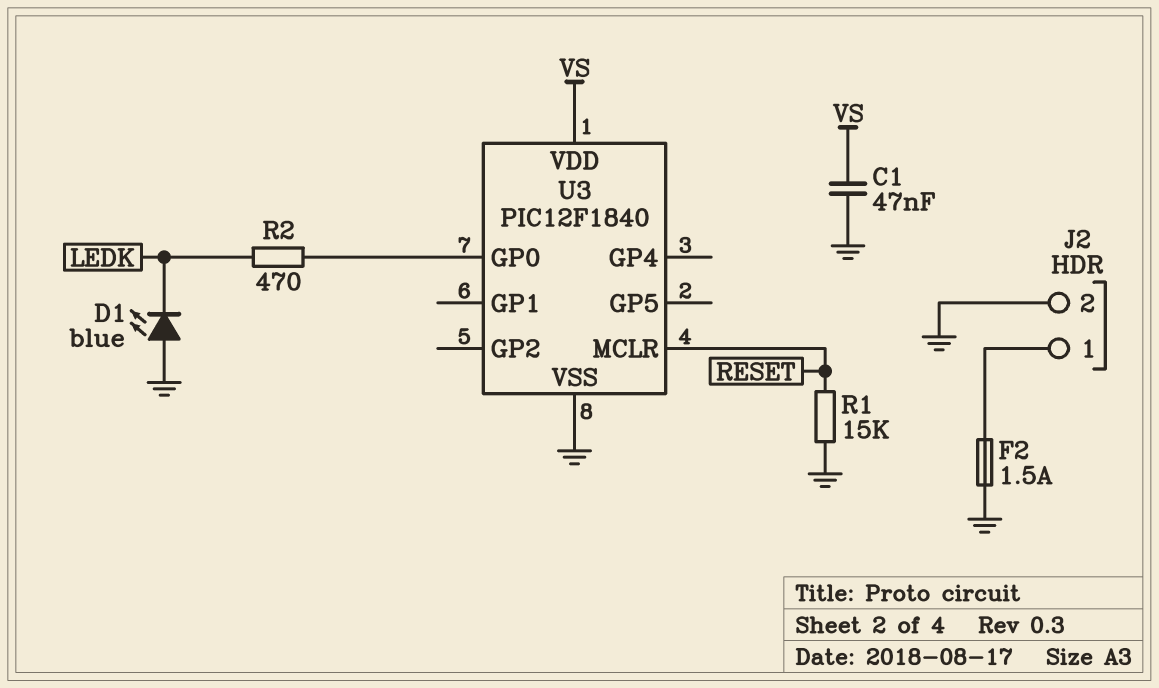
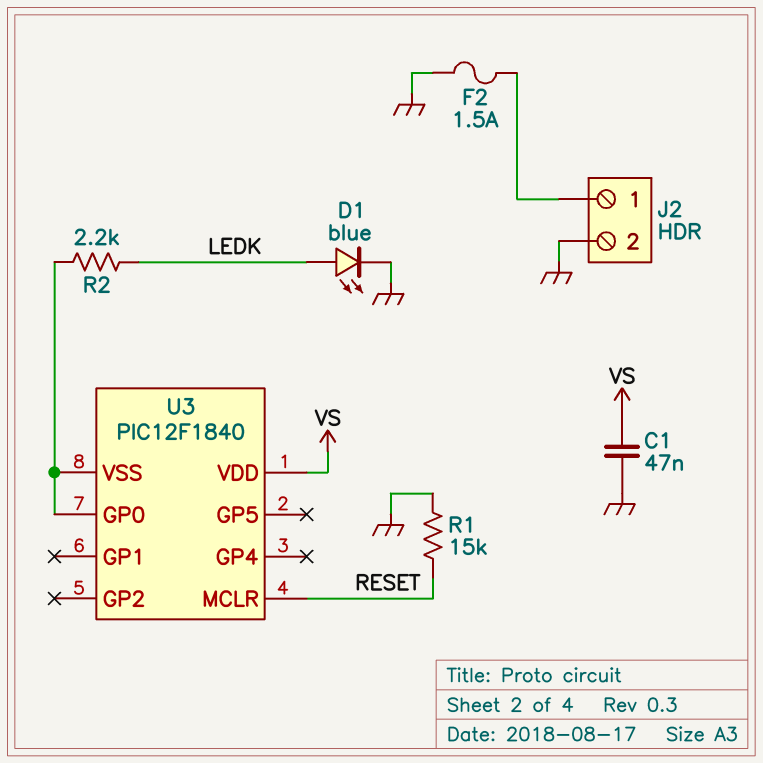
D1: LED blue (A GND, K LEDK) -> LED blue (A LEDK, K GND)
R2: 470 (LEDK, U3/GP0) -> 2.2k (LEDK, U3/GP0)
U3 pin VSS: GND -> U3/GP0

